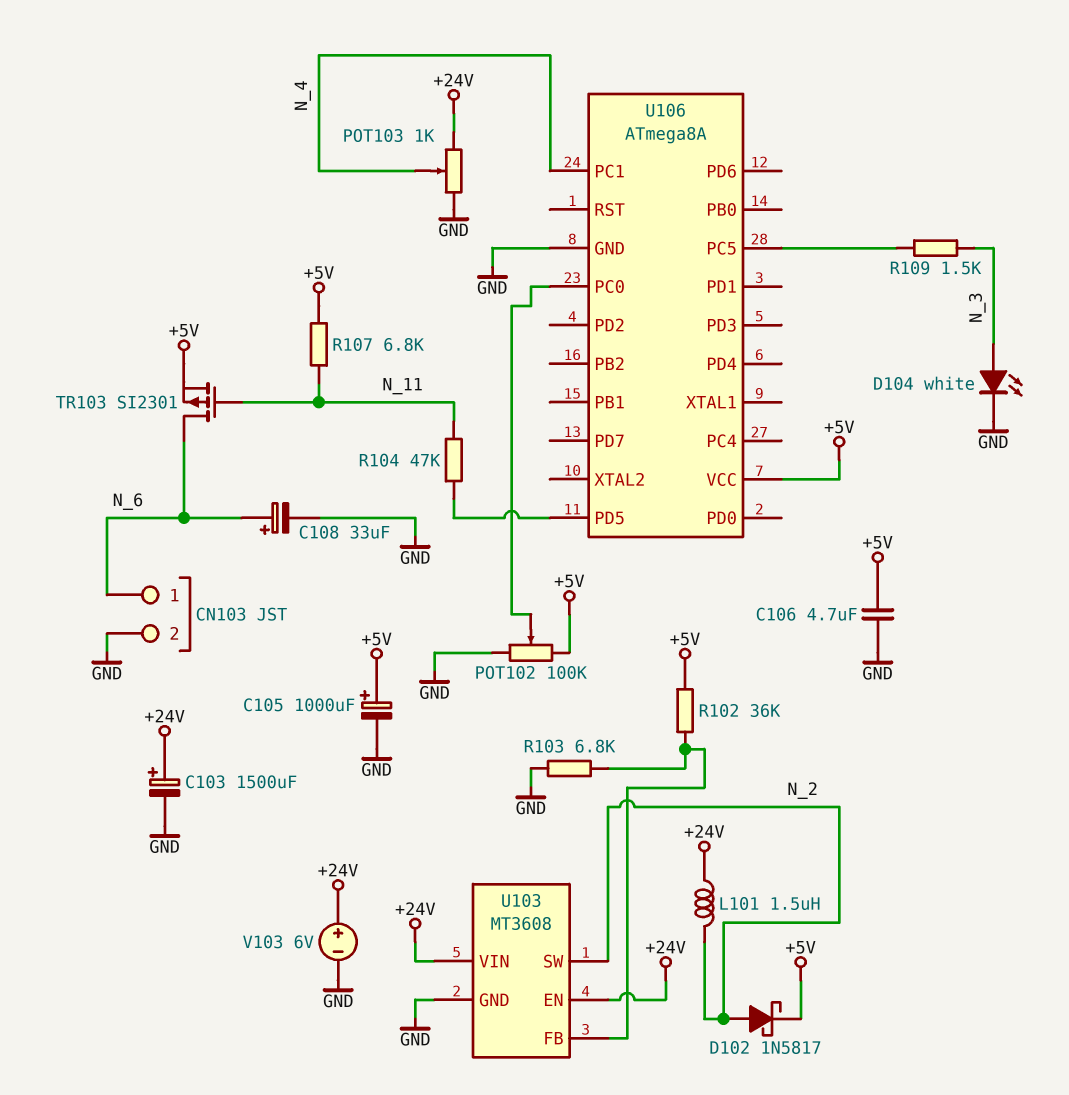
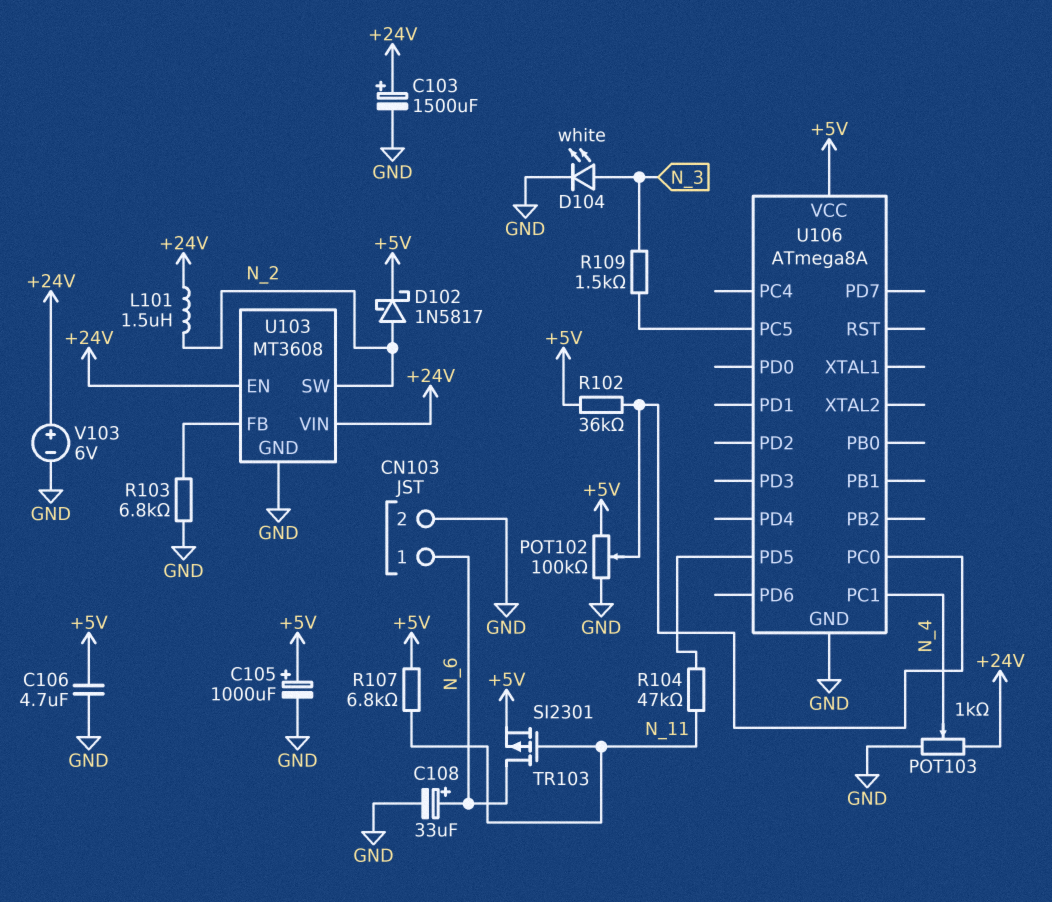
R102: 36k (+5V, U103/FB) -> 36k (+5V, U106/PC0)

